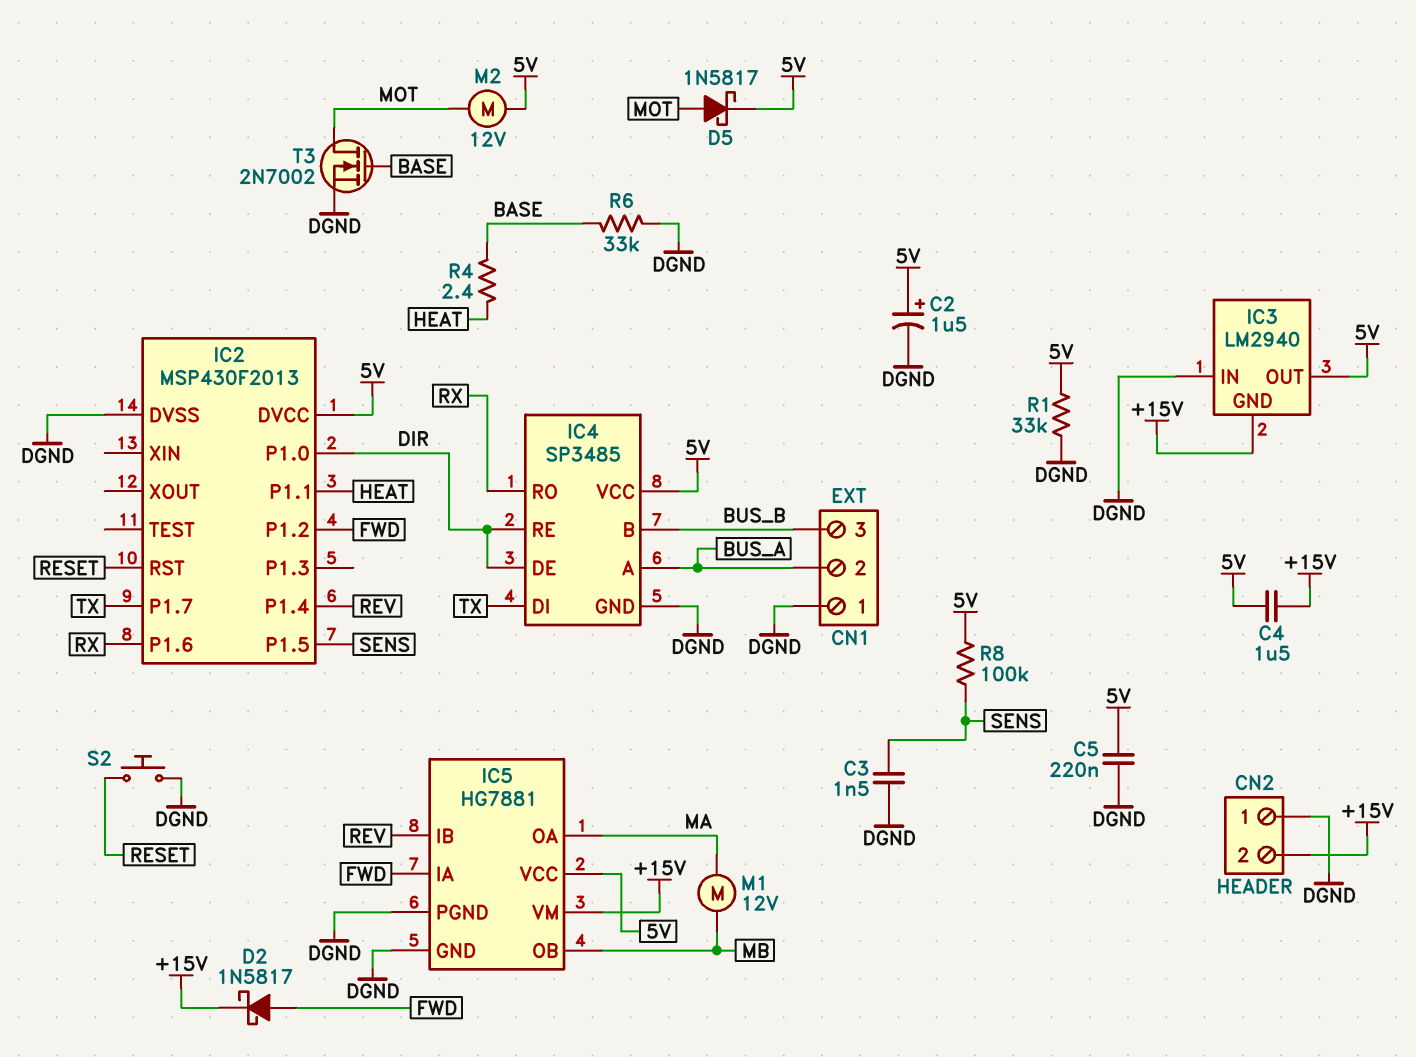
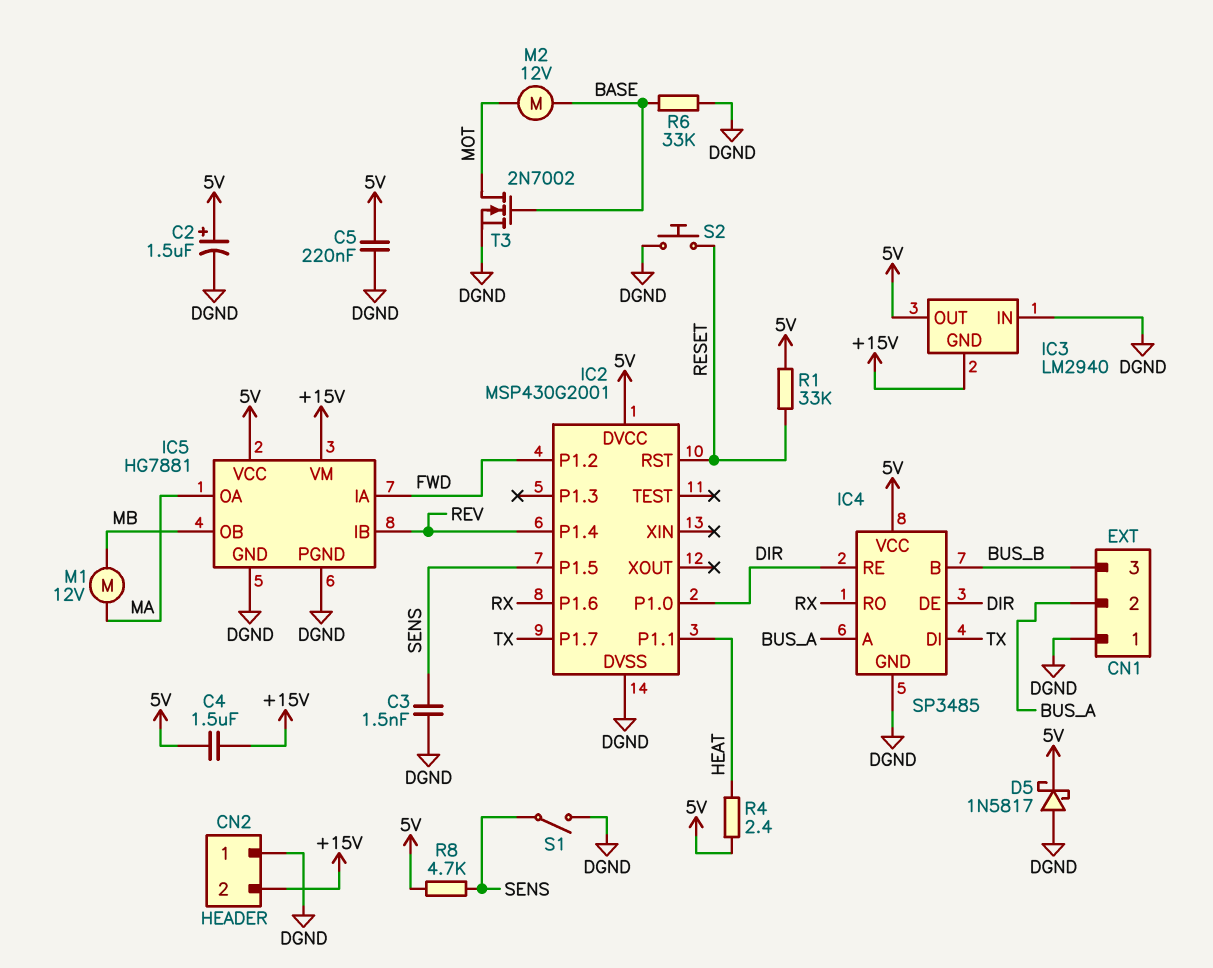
D2: schottky 1N5817 (A FWD, K +15V) -> none
D5: schottky 1N5817 (A MOT, K 5V) -> schottky 1N5817 (A DGND, K 5V)
IC2: MSP430F2013 -> MSP430G2001
M2: motor 12V (5V, MOT) -> motor 12V (BASE, MOT)
R1: 33k (5V, DGND) -> 33k (5V, RESET)
R4: 2.4 (BASE, HEAT) -> 2.4 (5V, HEAT)
R8: 100k (5V, SENS) -> 4.7k (5V, SENS)
S1: none -> switch (DGND, SENS)

